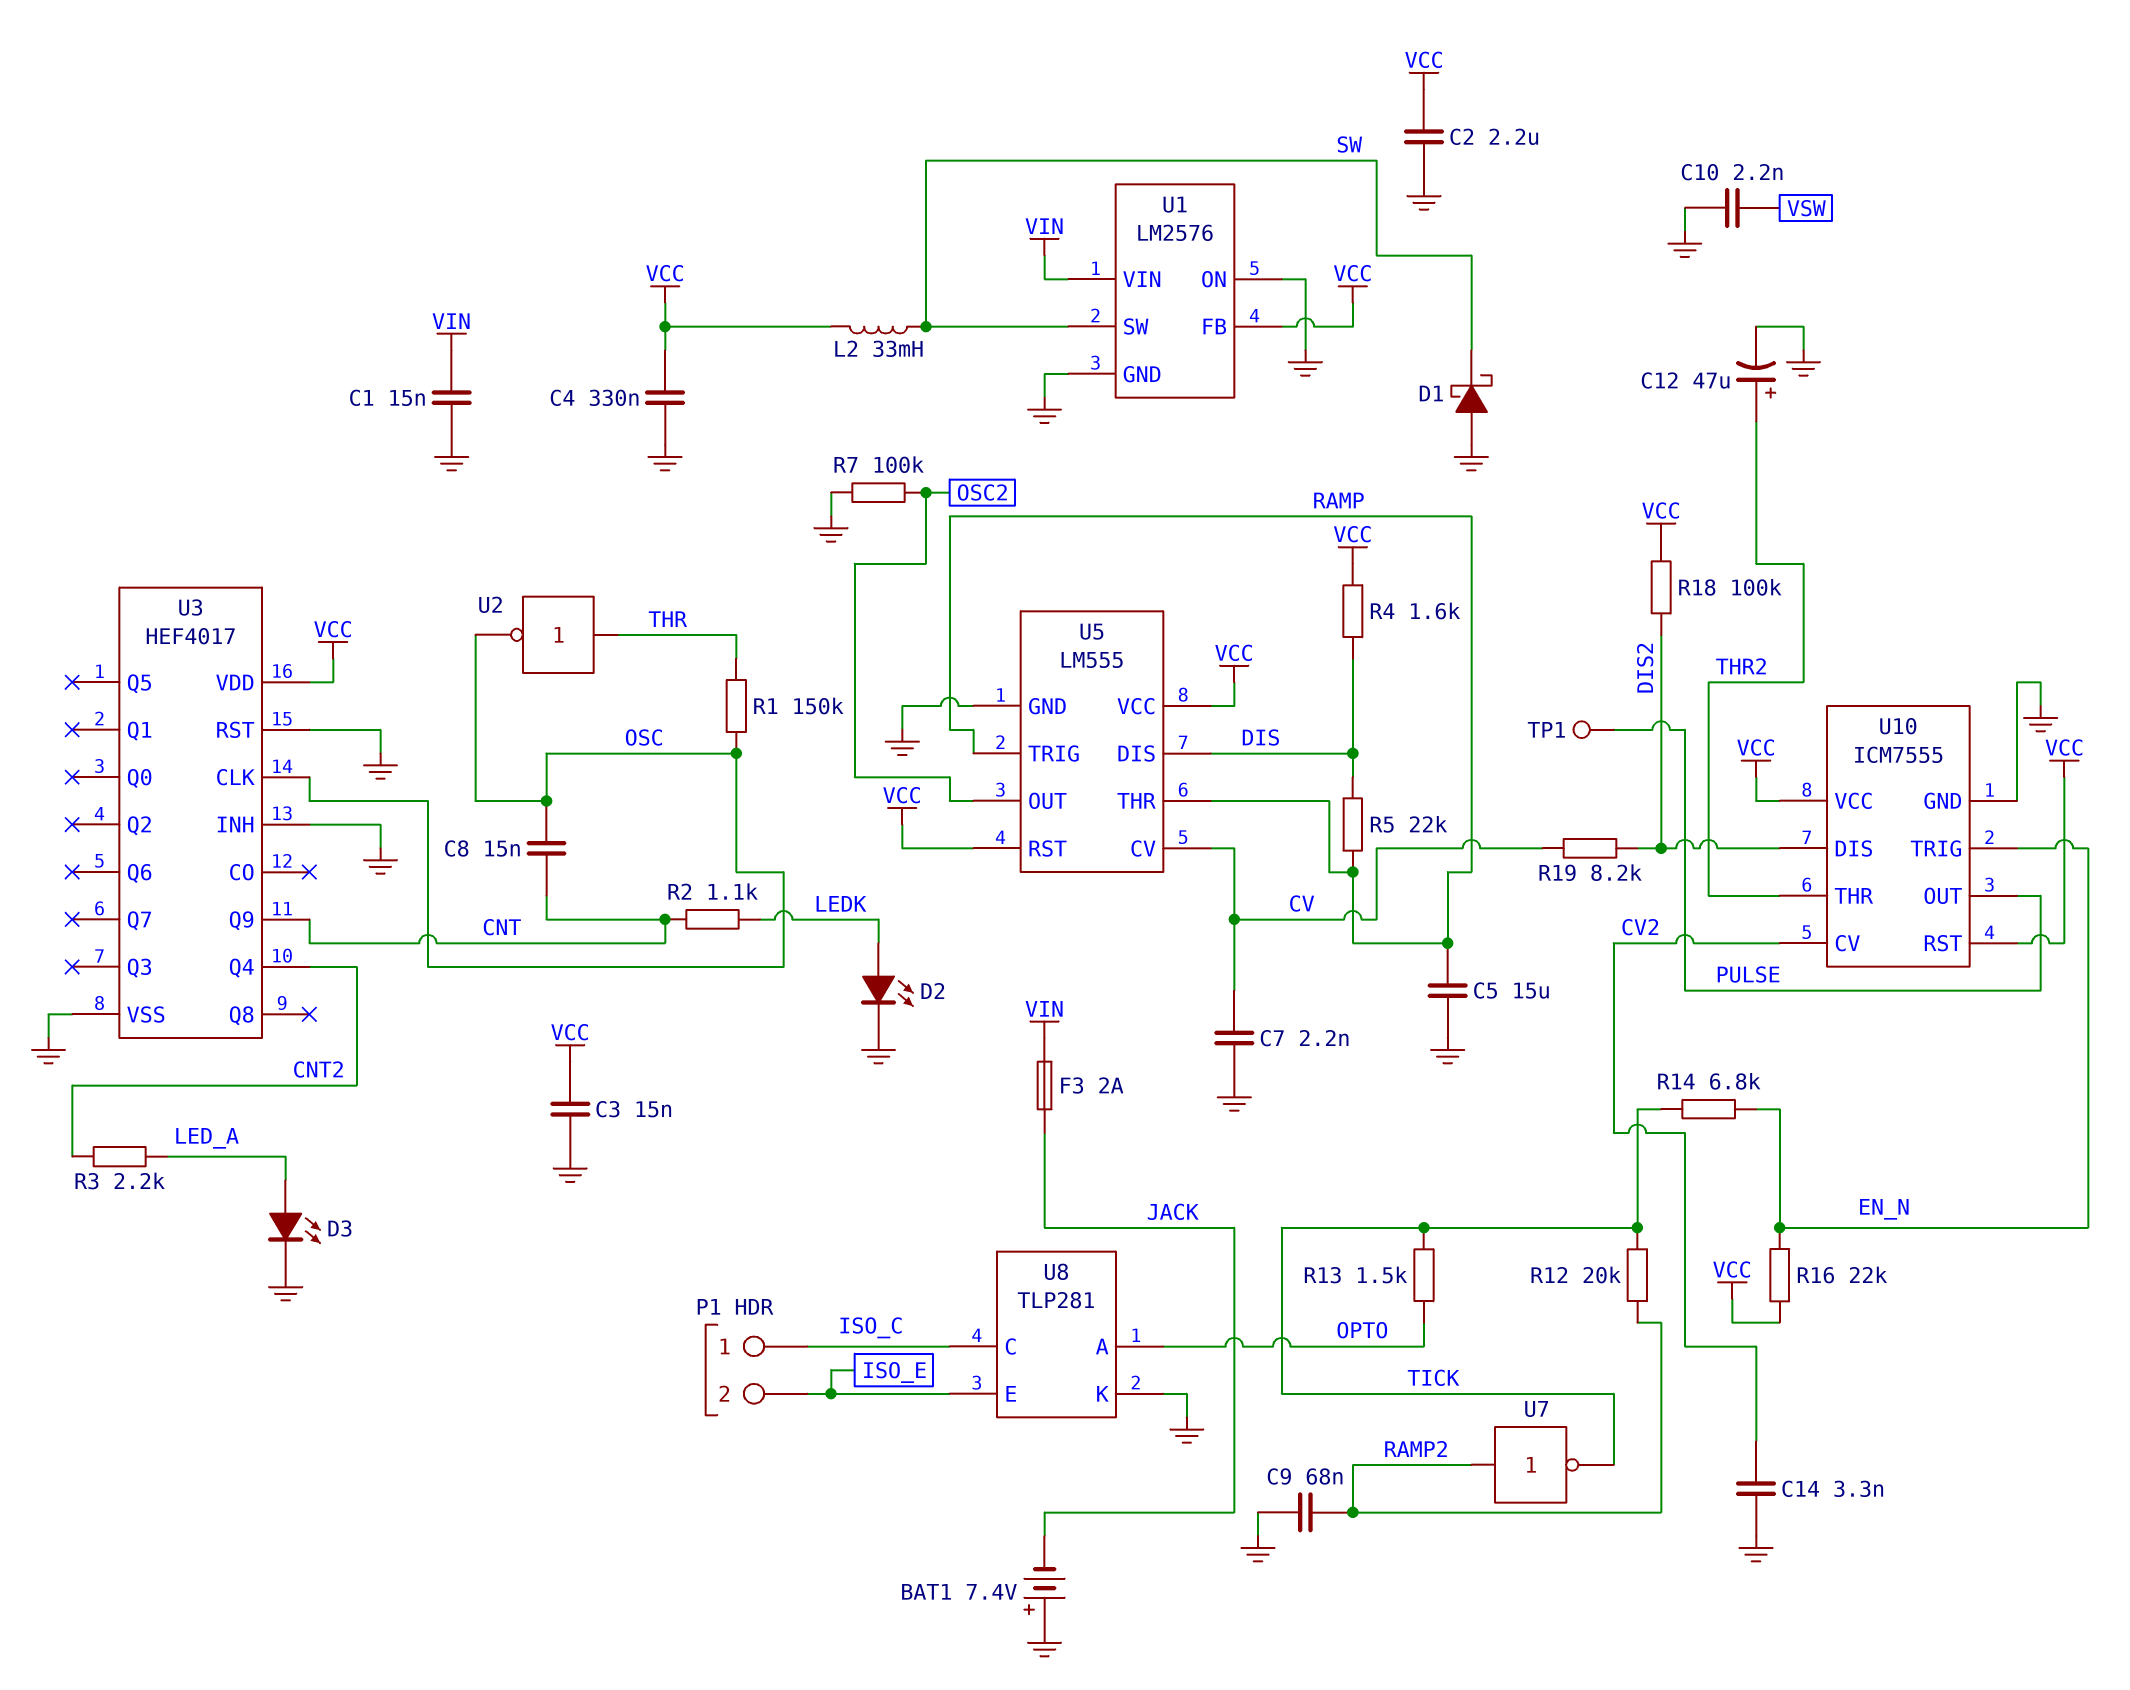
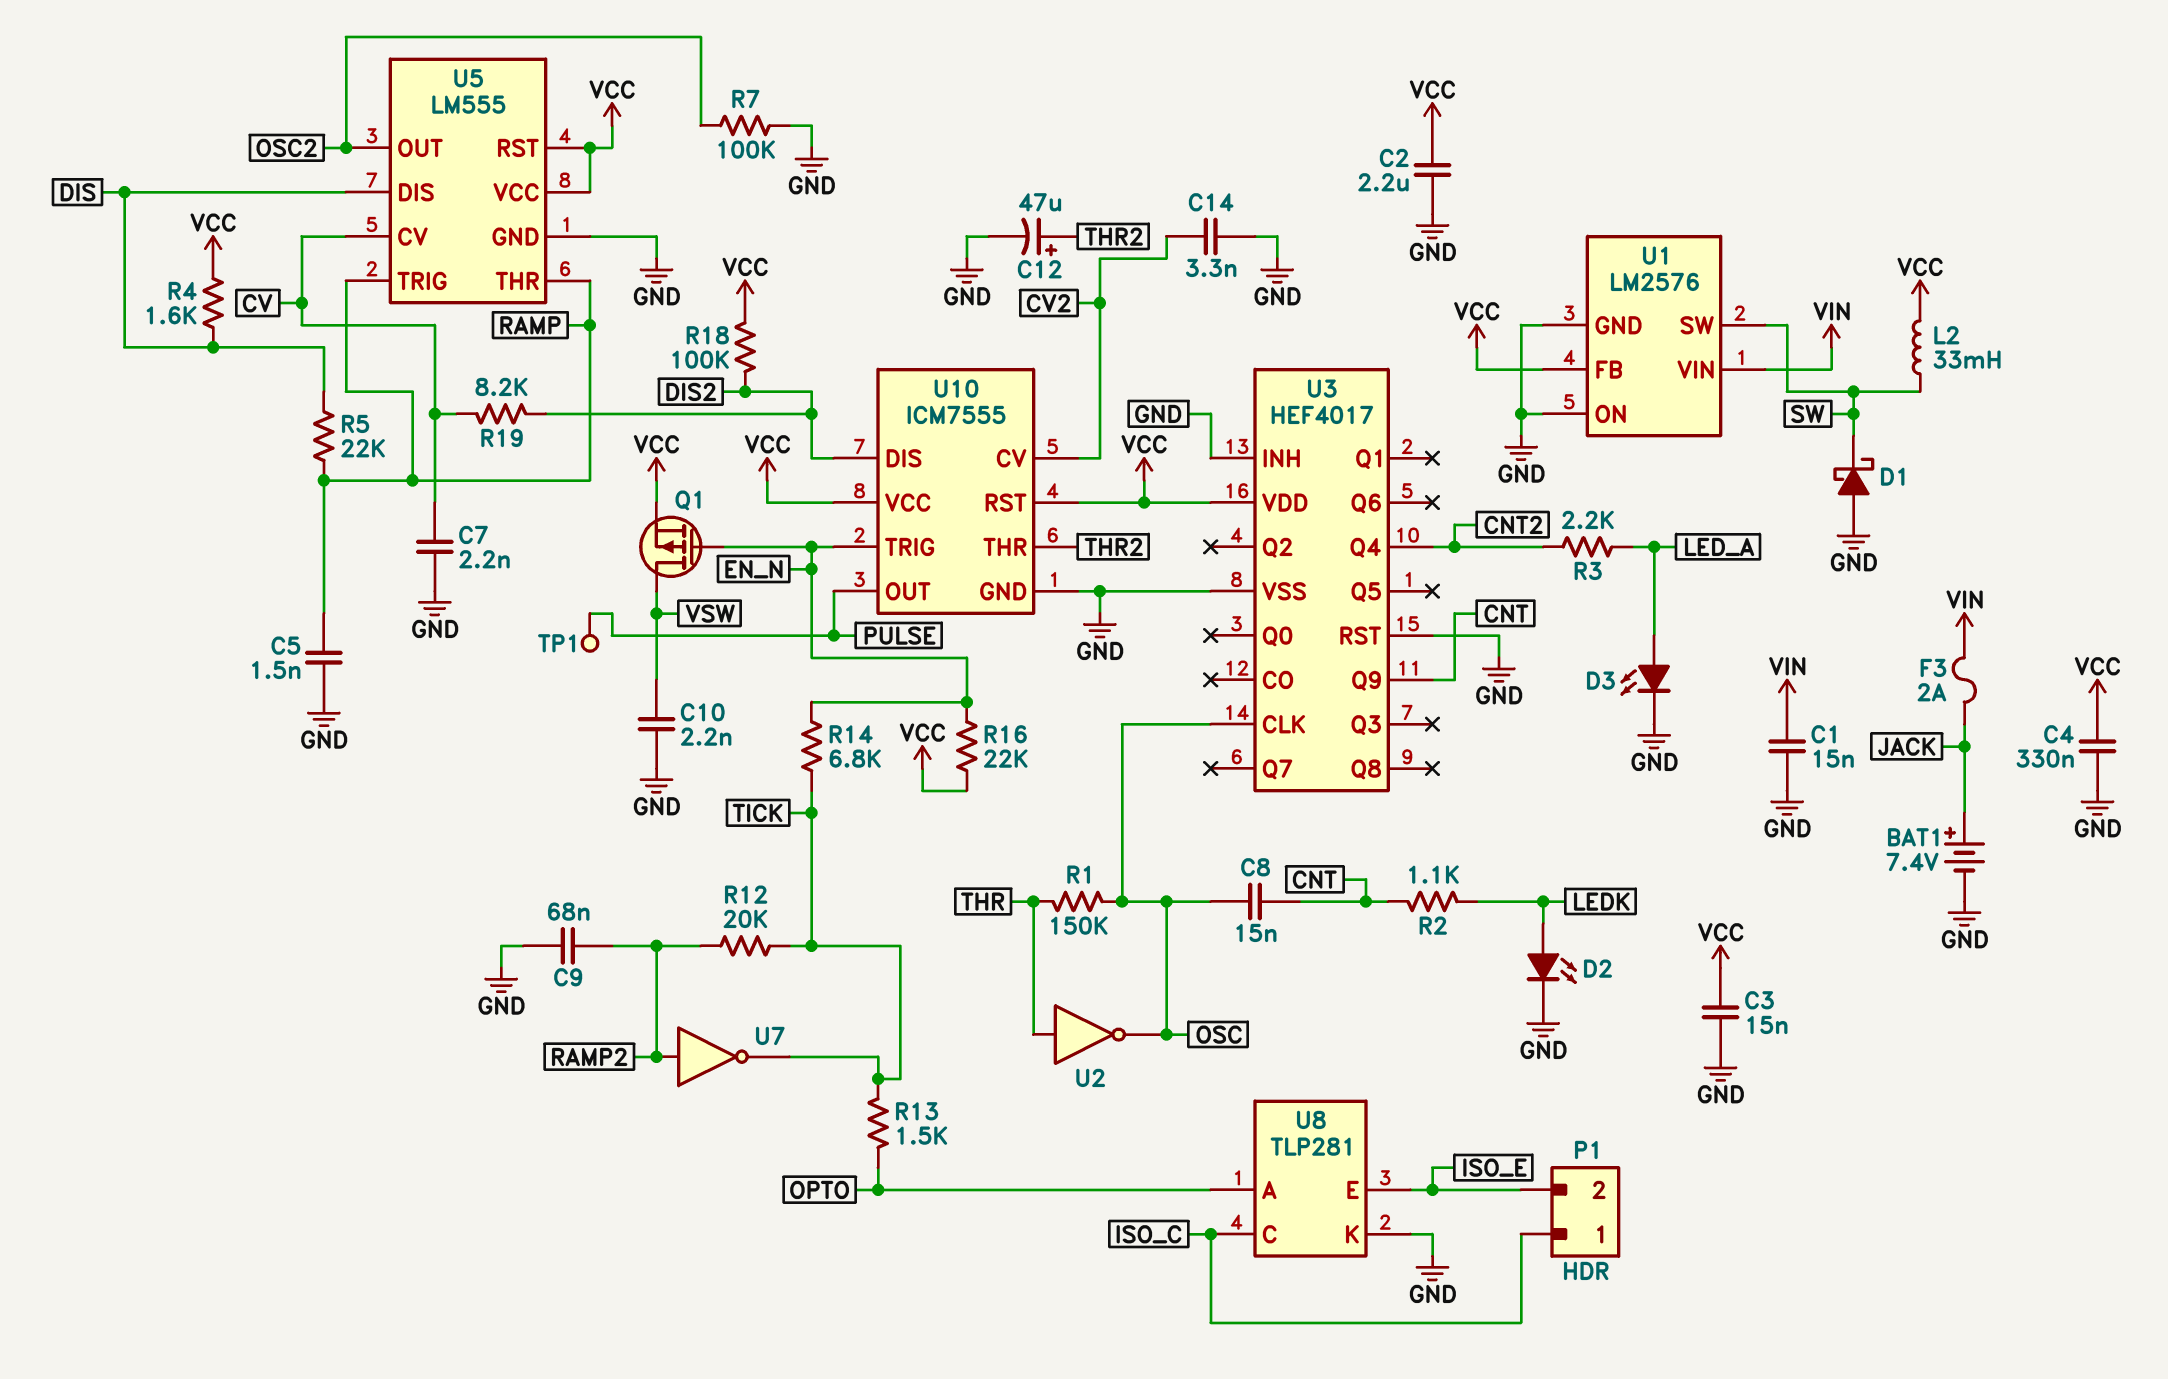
BAT1: 7.4V (plus GND, minus JACK) -> 7.4V (plus JACK, minus GND)
C5: 15uF (GND, RAMP) -> 1.5nF (GND, RAMP)
Q1: none -> PMOS (G EN_N, D VSW, S VCC)

